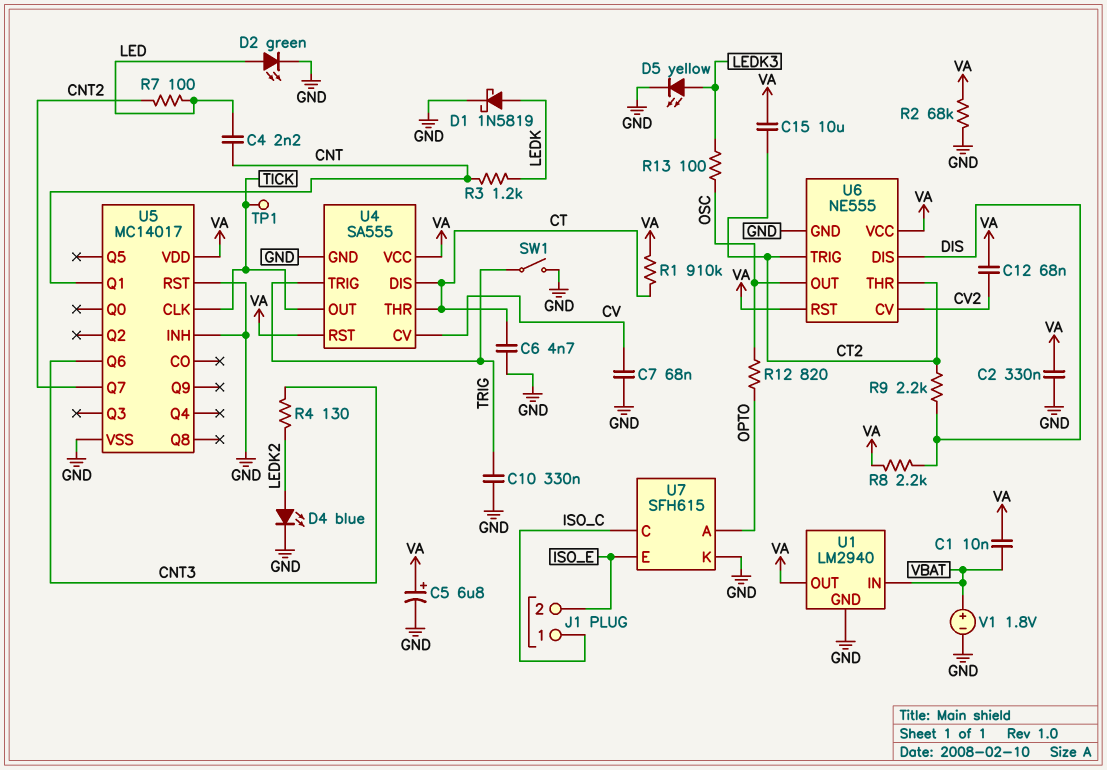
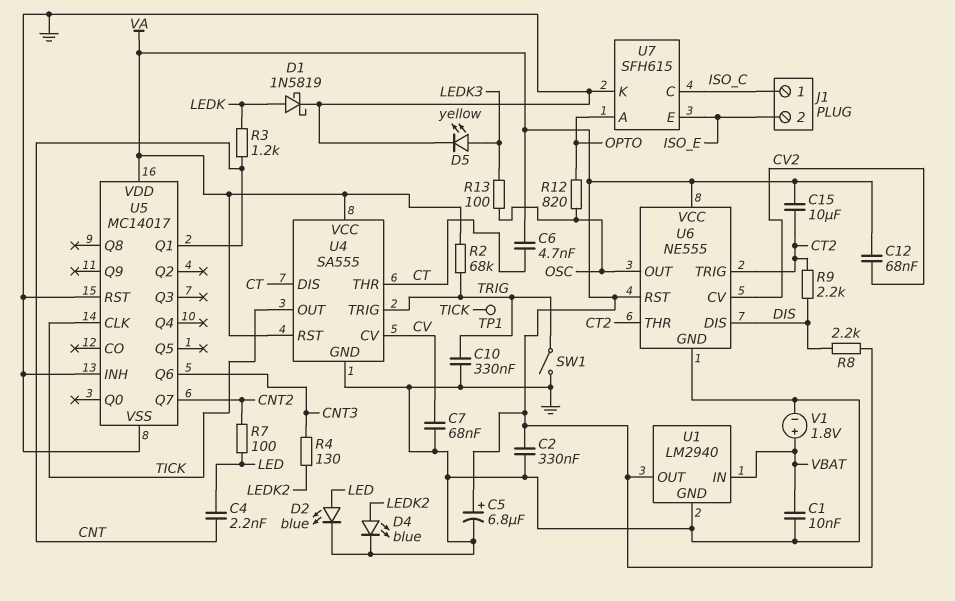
C1: 10nF (VA, VBAT) -> 10nF (GND, VBAT)
C6: 4.7nF (CT, GND) -> 4.7nF (CT, VA)
D2: LED green (A LED, K GND) -> LED blue (A LED, K GND)
R1: 910k (CT, VA) -> none
R2: 68k (GND, VA) -> 68k (TRIG, VA)

